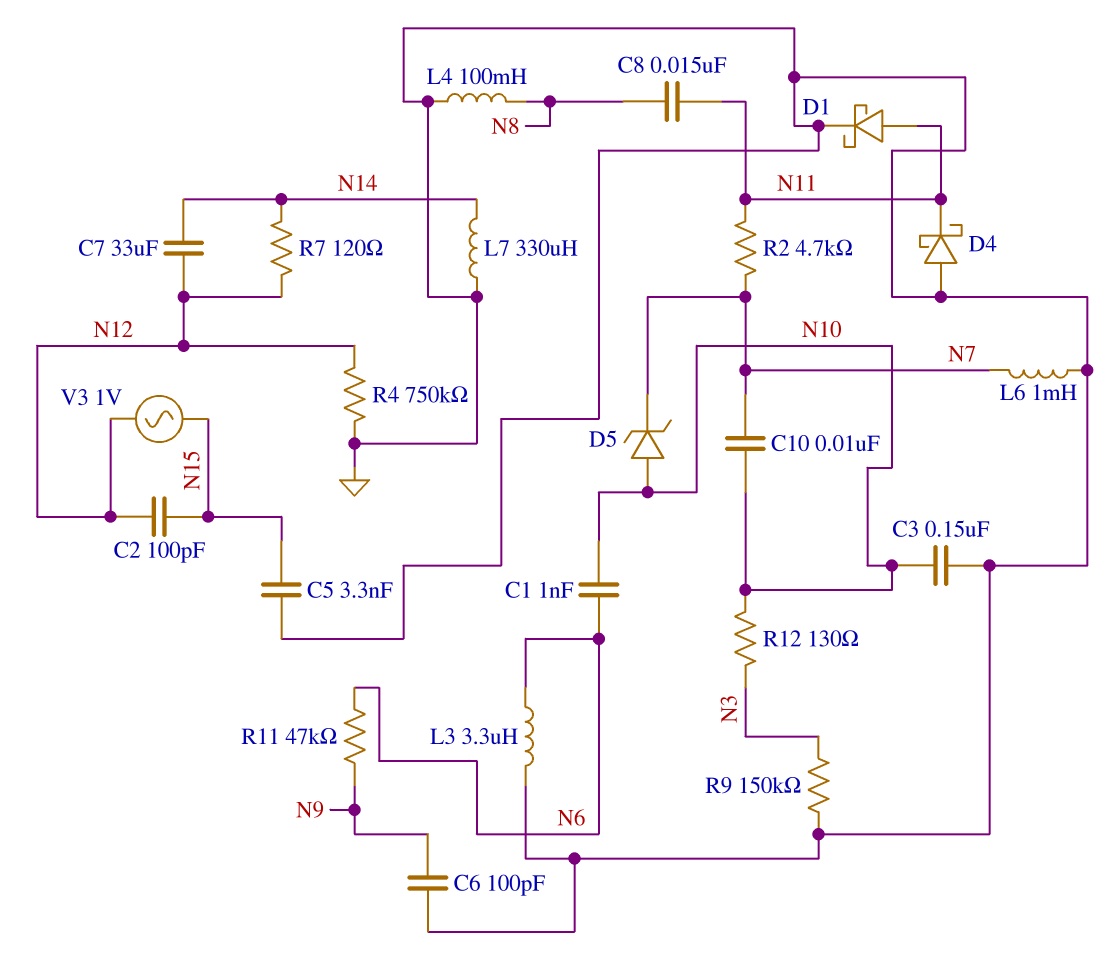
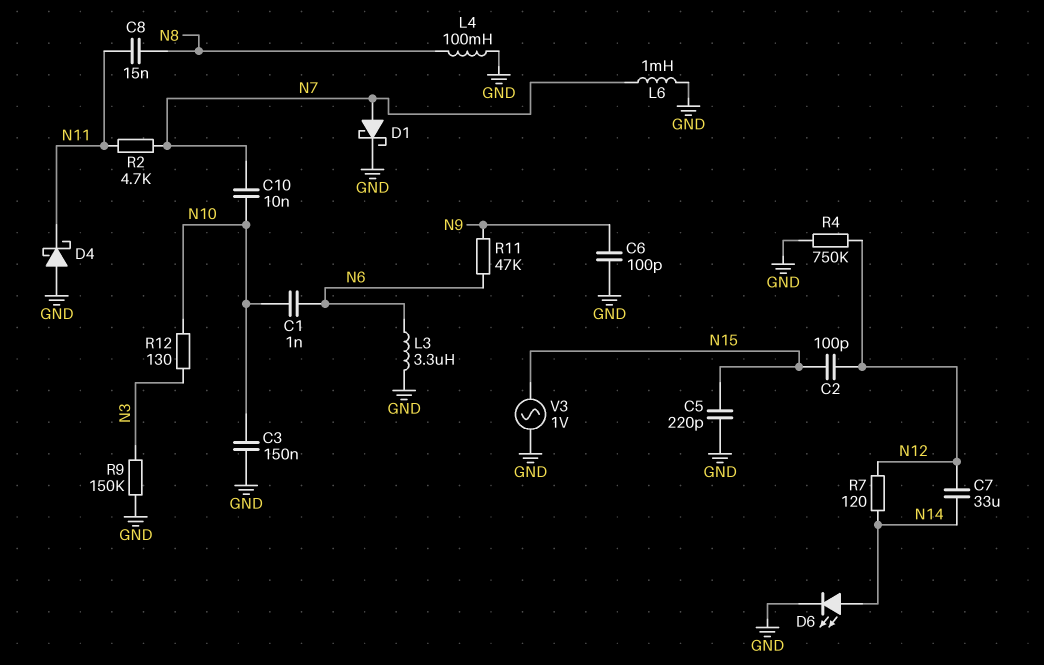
C5: 3.3nF (GND, N15) -> 220pF (GND, N15)
D1: schottky (A N11, K GND) -> schottky (A N7, K GND)
D5: zener (A N10, K N7) -> none
D6: none -> LED (A N14, K GND)
L7: 330uH (GND, N14) -> none
V3: AC 1V (N12, N15) -> AC 1V (GND, N15)

